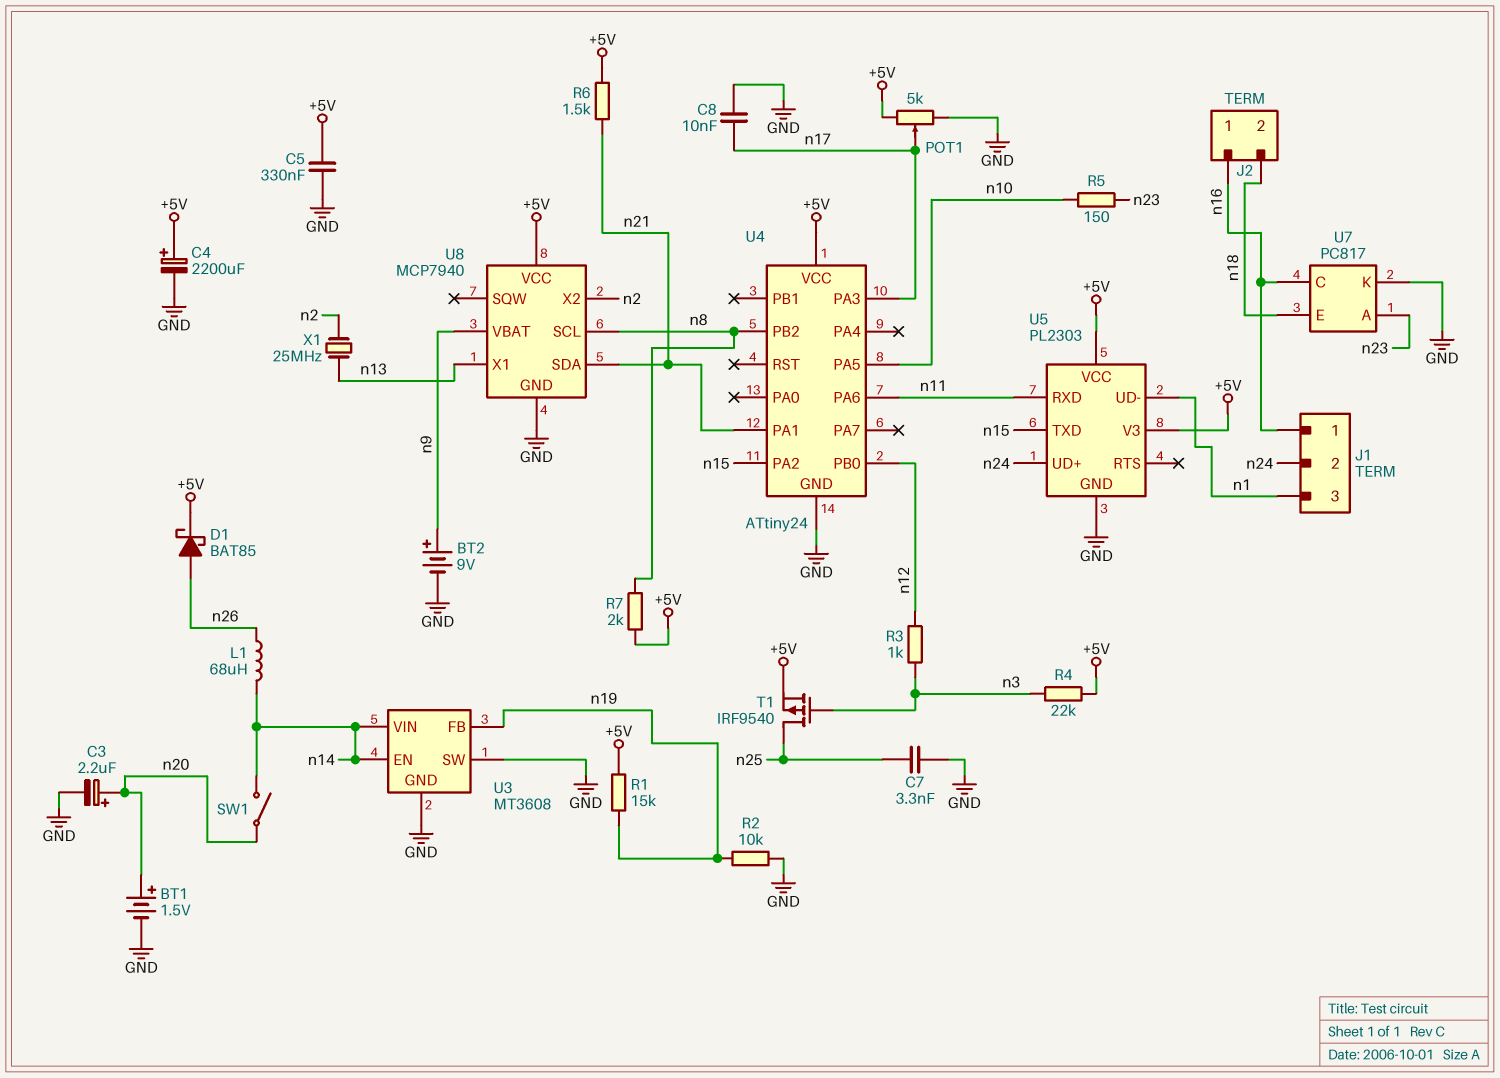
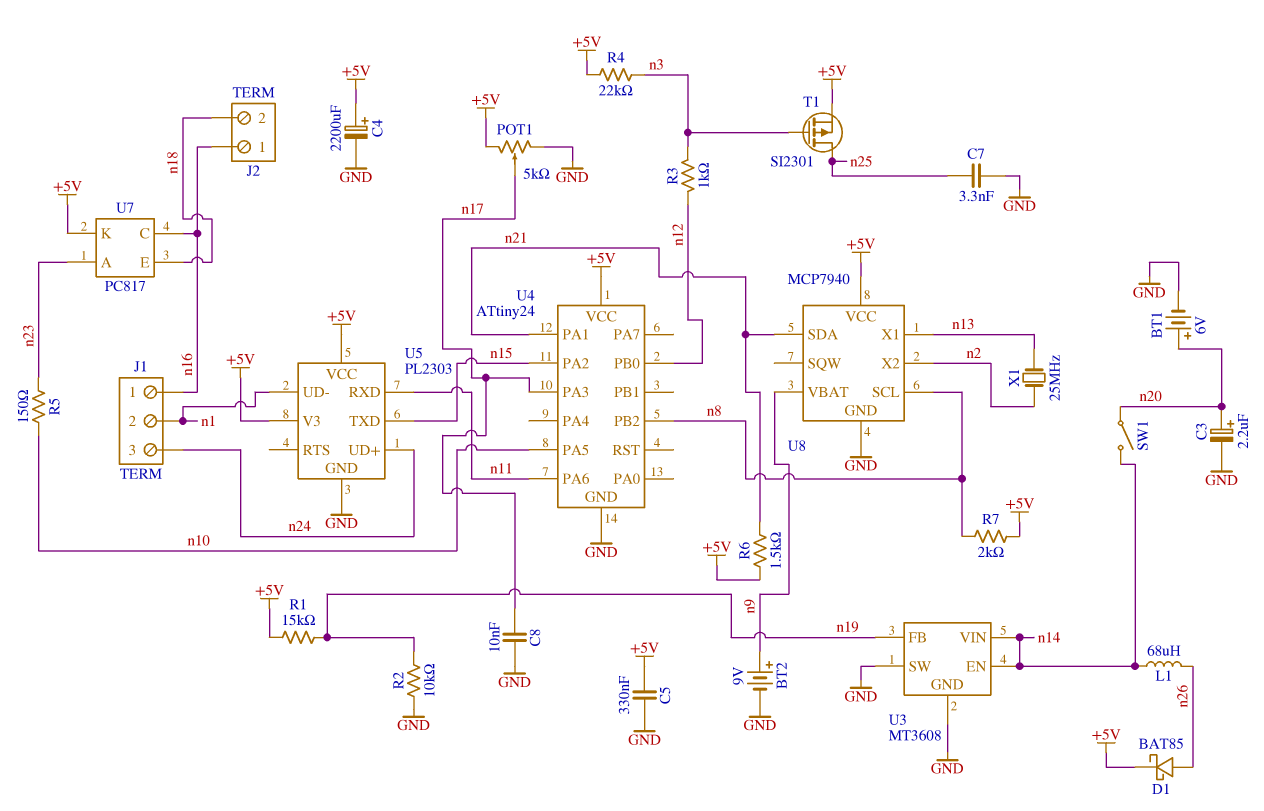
BT1: 1.5V (plus n20, minus GND) -> 6V (plus n20, minus GND)
J1 pin 2: n24 -> n1
J1 pin 3: n1 -> n24
T1: PMOS IRF9540 (G n3, D n25, S +5V) -> PMOS SI2301 (G n3, D n25, S +5V)
U7 pin K: GND -> +5V

